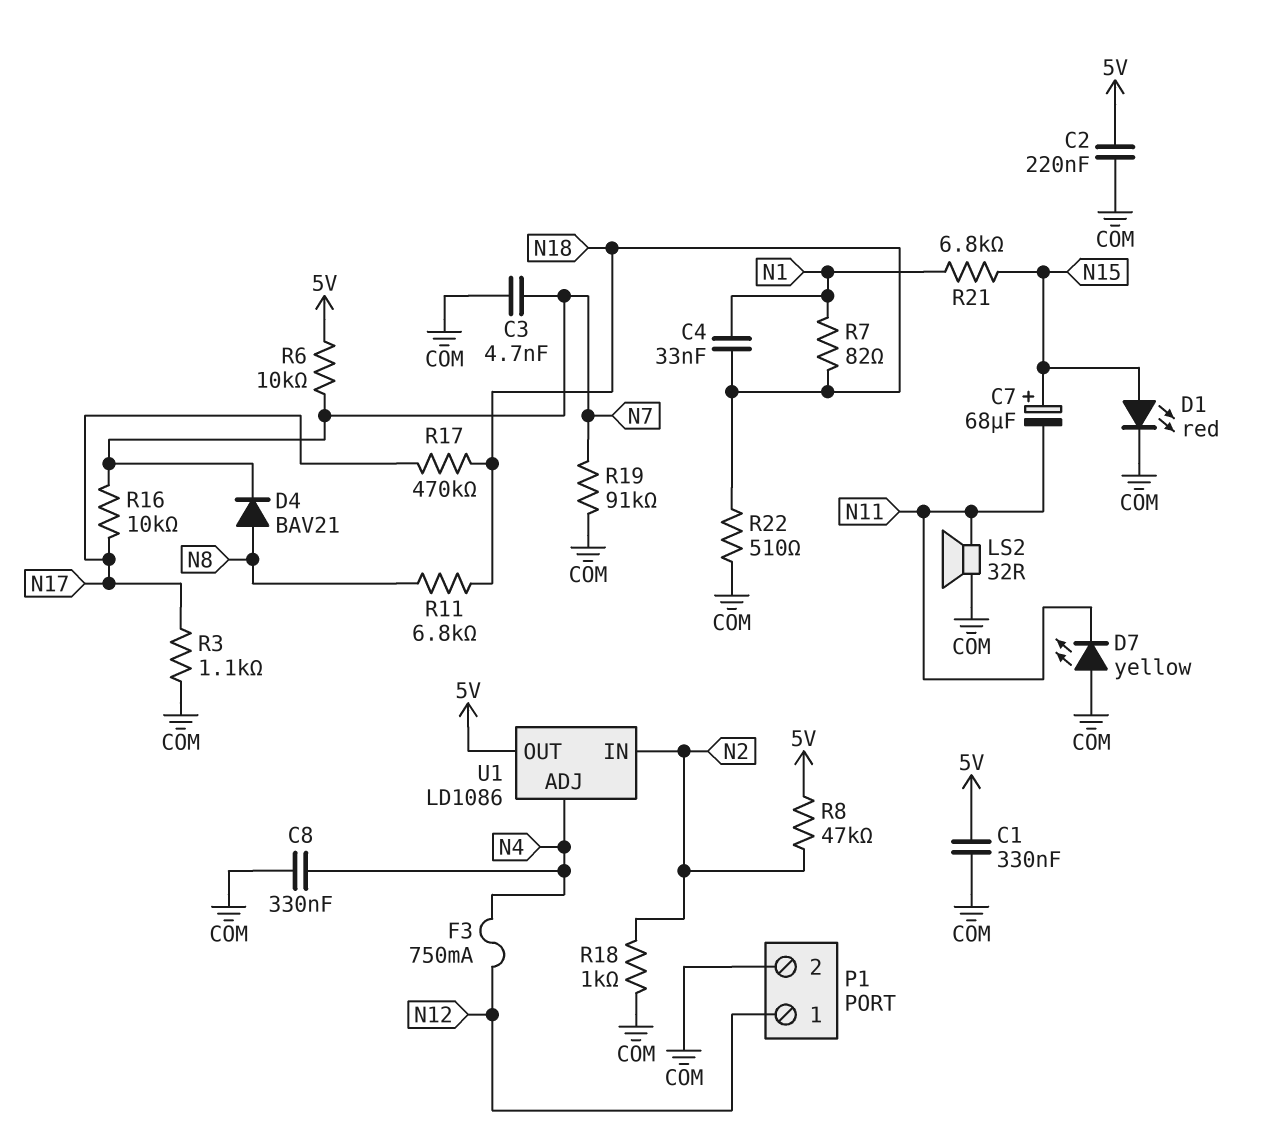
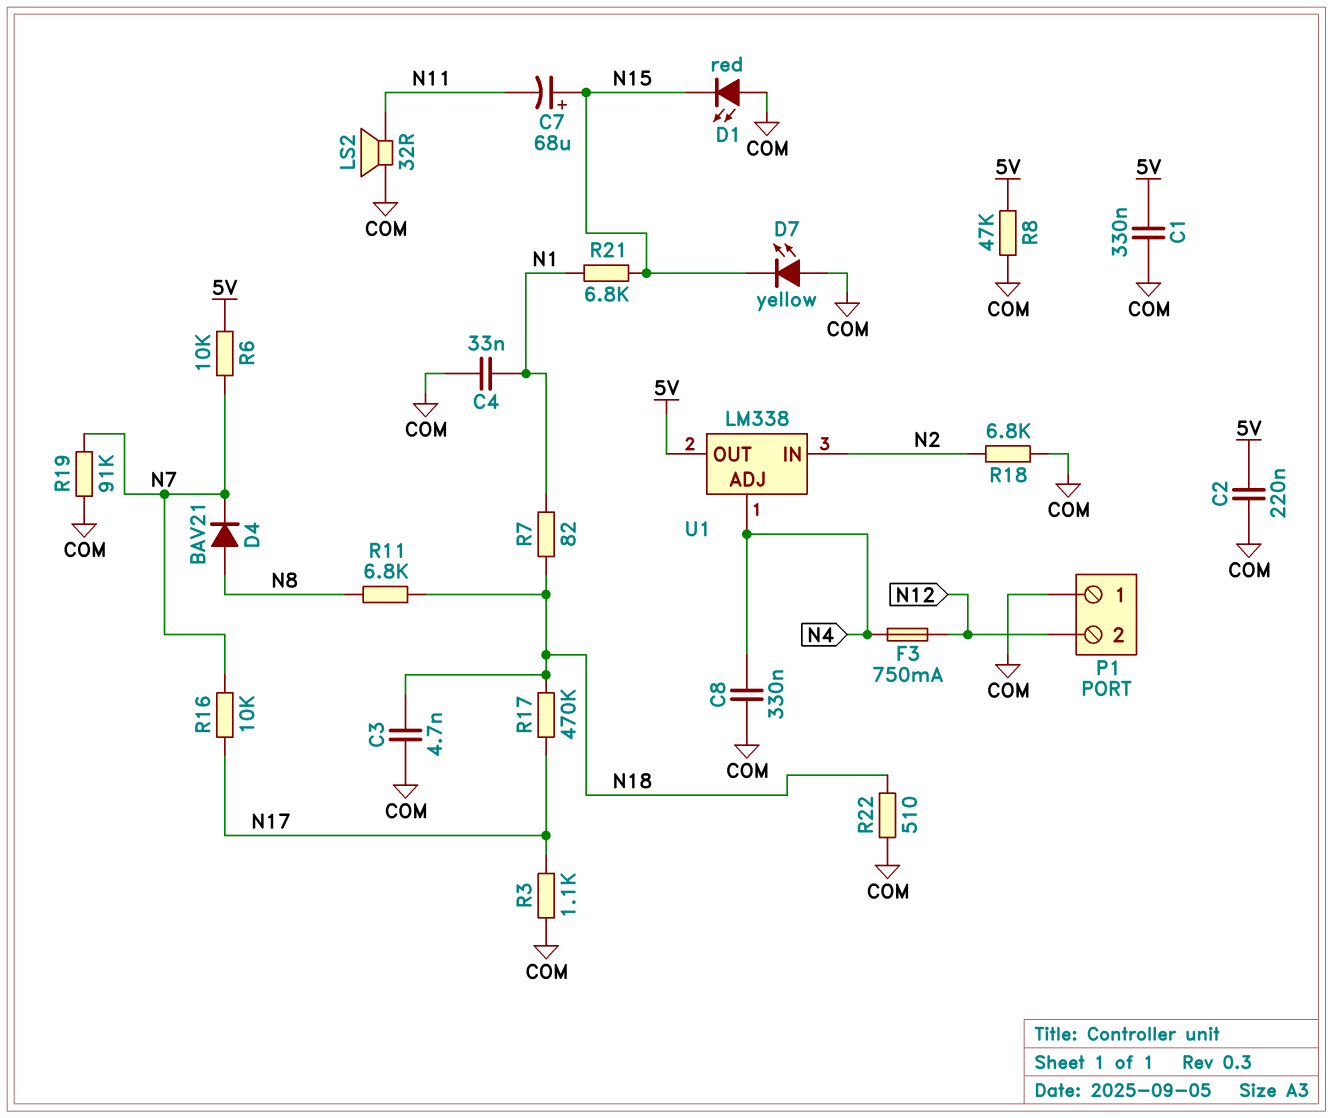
C3: 4.7nF (COM, N7) -> 4.7nF (COM, N18)
C4: 33nF (N1, N18) -> 33nF (COM, N1)
D1: LED red (A N15, K COM) -> LED red (A COM, K N15)
D7: LED yellow (A COM, K N11) -> LED yellow (A COM, K N15)
P1 pin 1: N12 -> COM
P1 pin 2: COM -> N12
R8: 47k (5V, N2) -> 47k (5V, COM)
R18: 1k (COM, N2) -> 6.8k (COM, N2)
U1: LD1086 -> LM338

